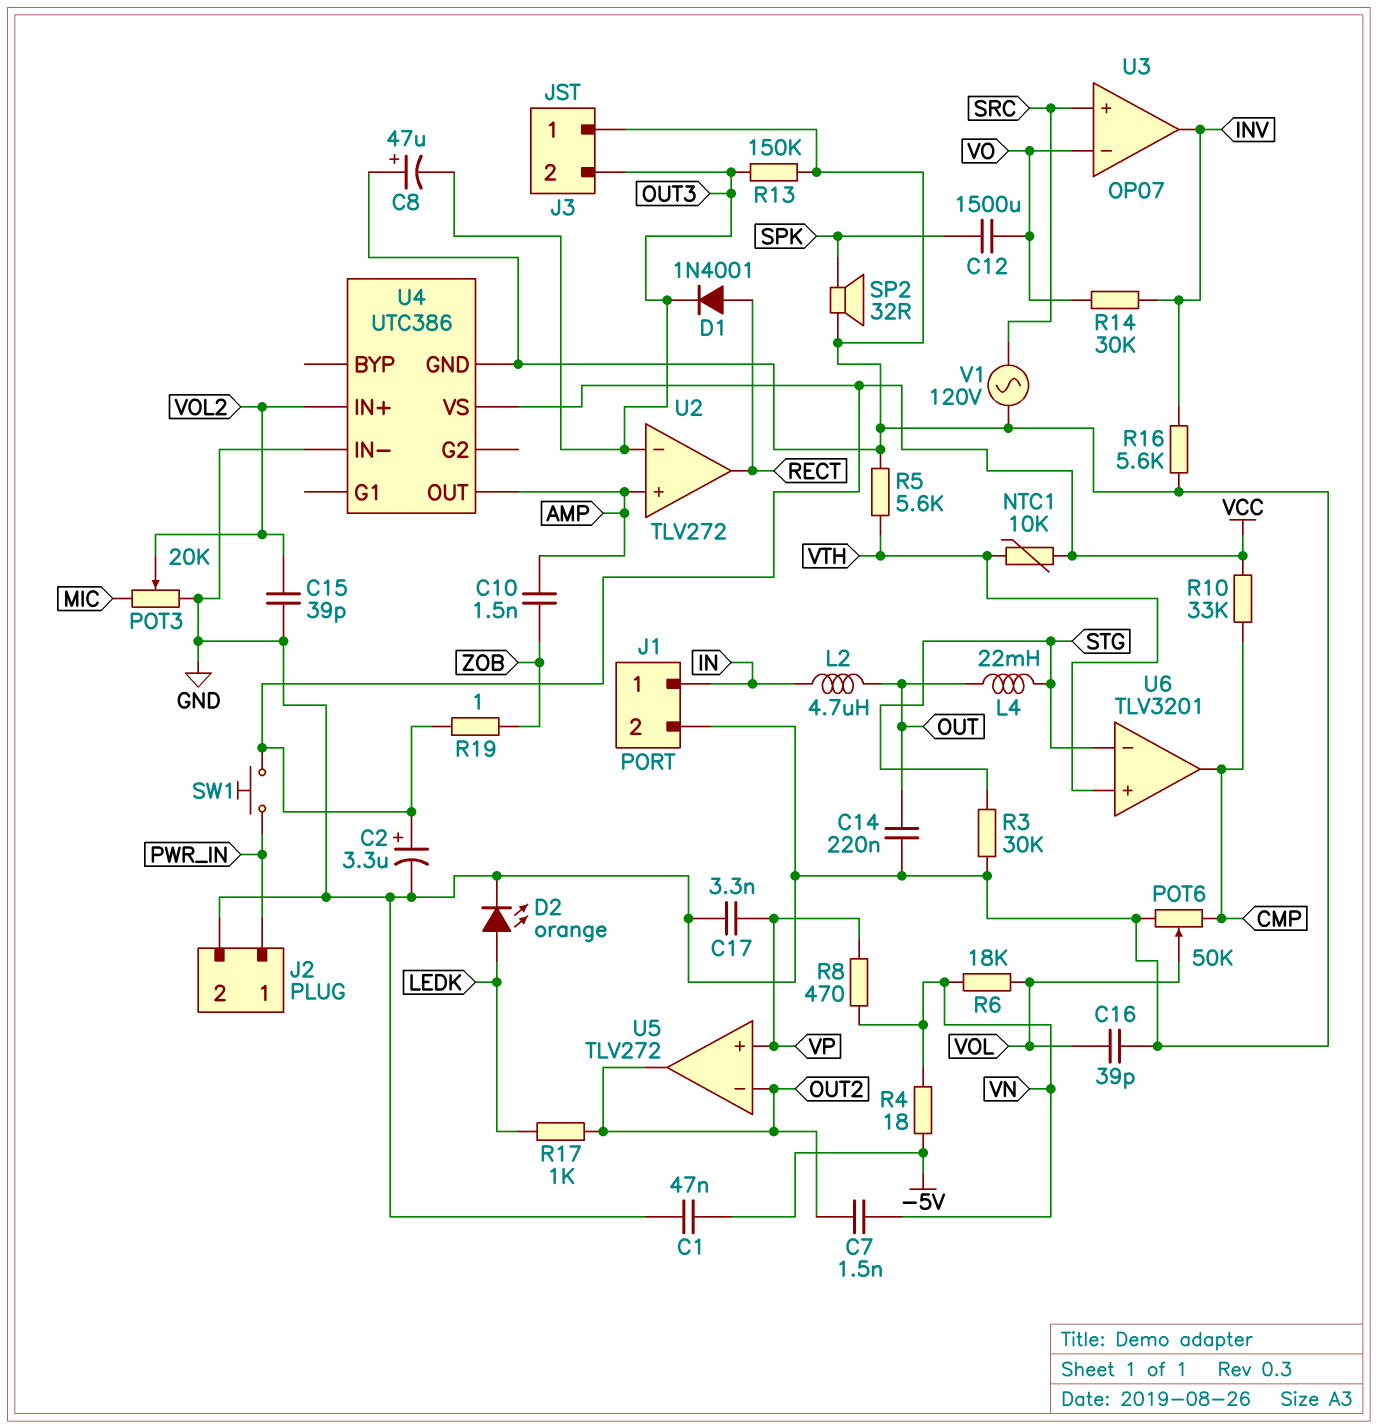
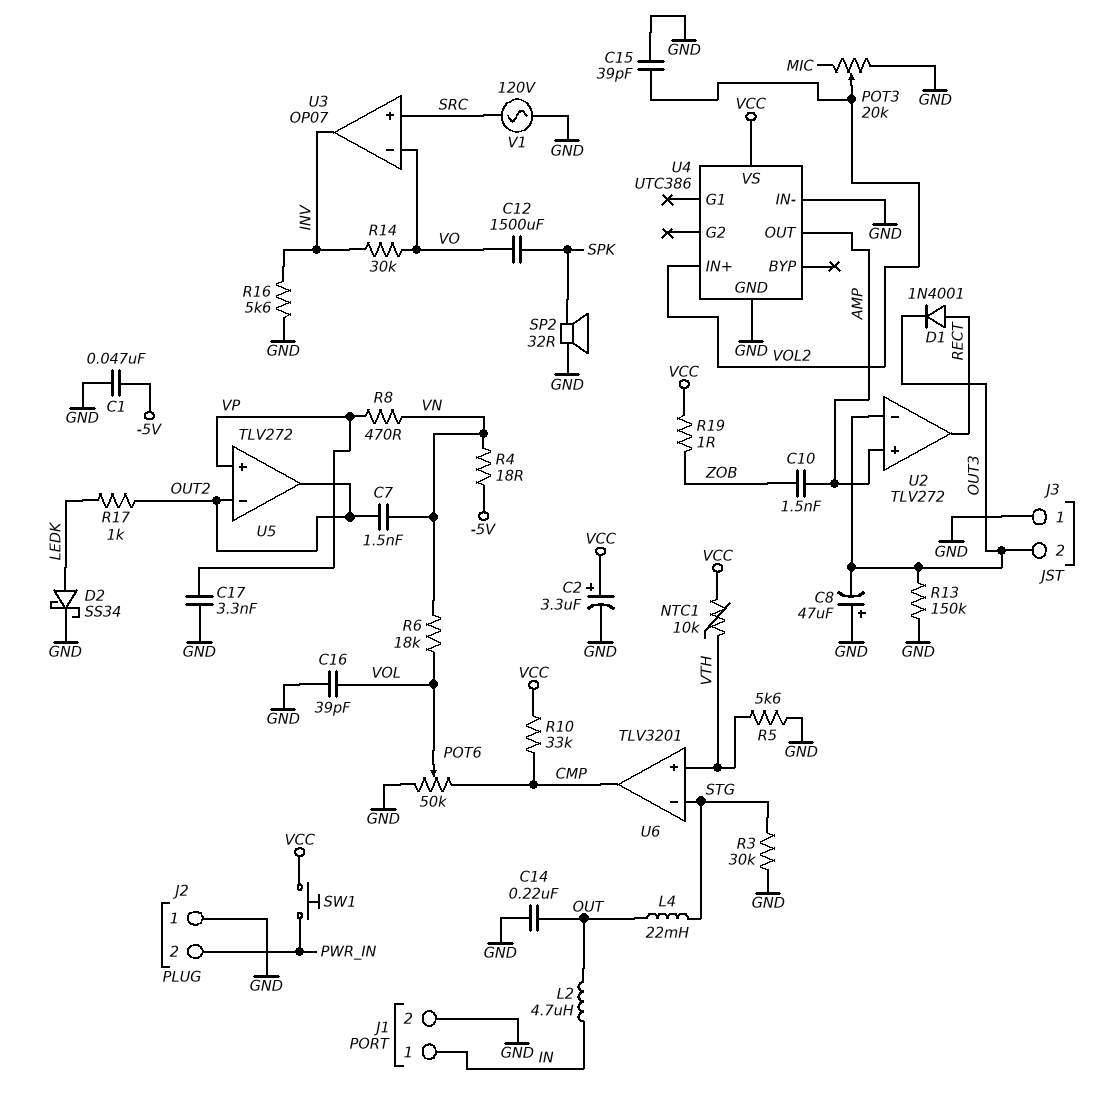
D2: LED orange (A LEDK, K GND) -> schottky SS34 (A LEDK, K GND)
J2 pin 1: PWR_IN -> GND
J2 pin 2: GND -> PWR_IN

